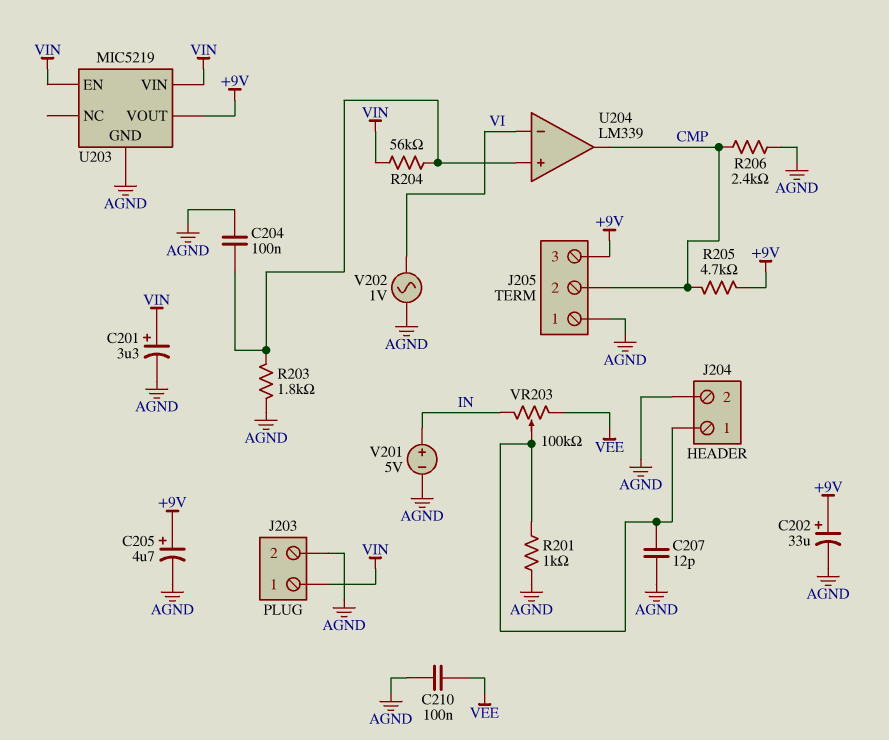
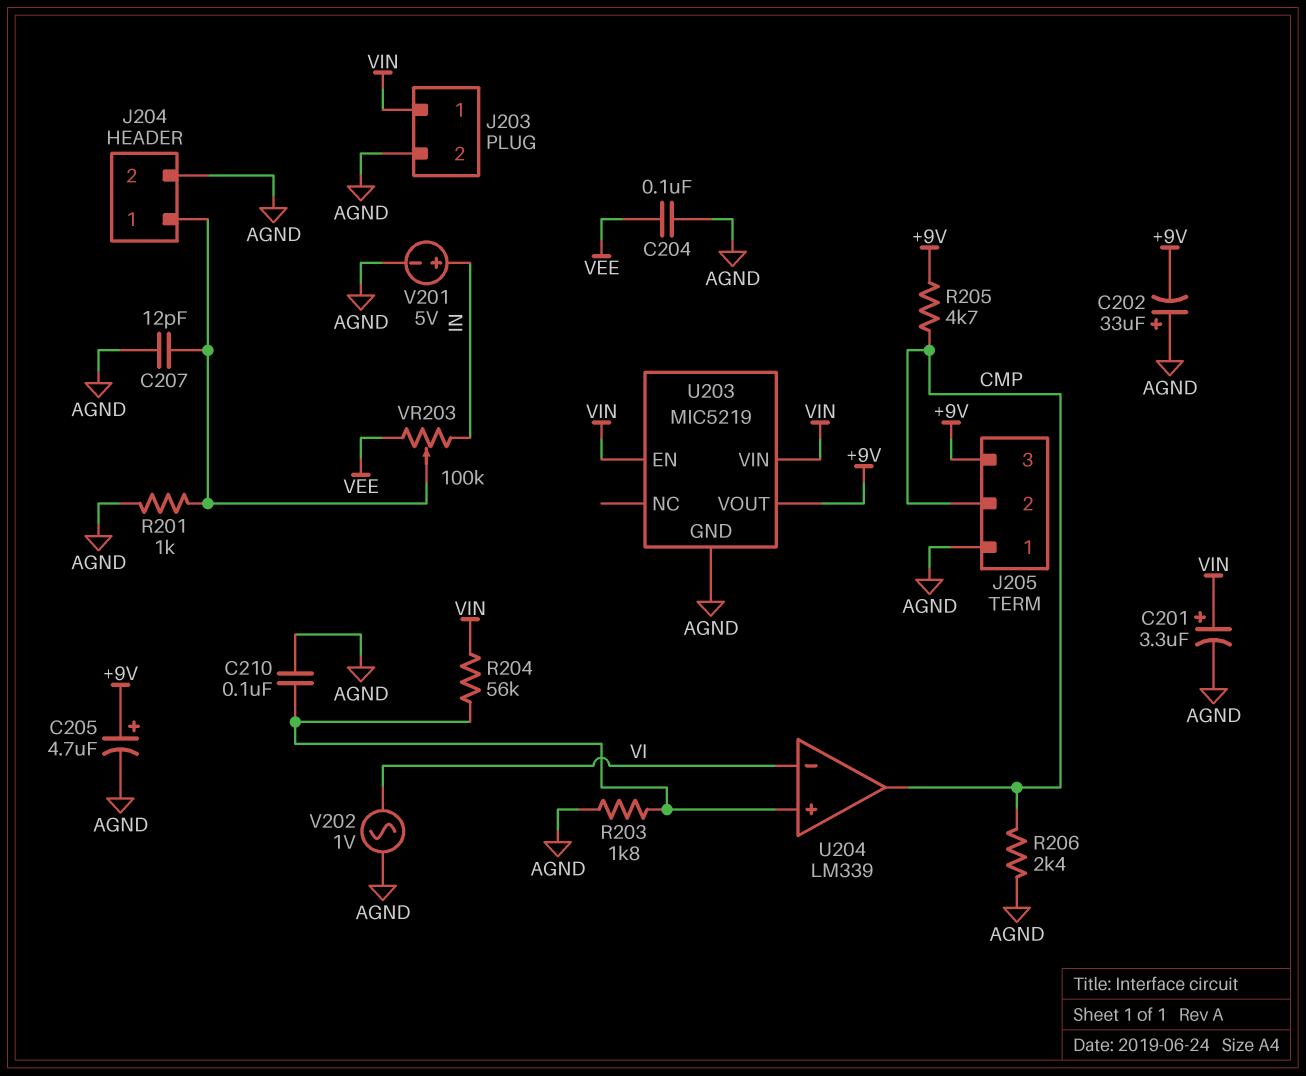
C202: 33uF (plus +9V, minus AGND) -> 33uF (plus AGND, minus +9V)
C204: 100nF (AGND, U204/in+) -> 100nF (AGND, VEE)
C210: 100nF (AGND, VEE) -> 100nF (AGND, U204/in+)

